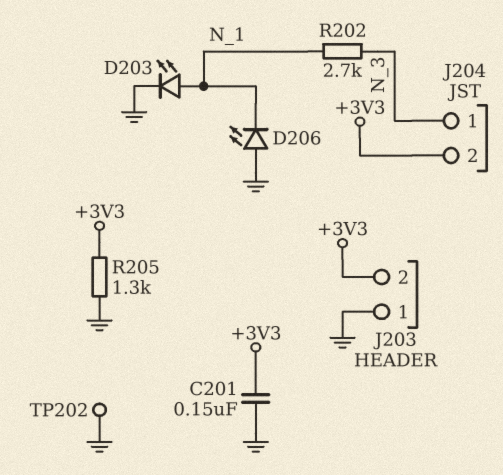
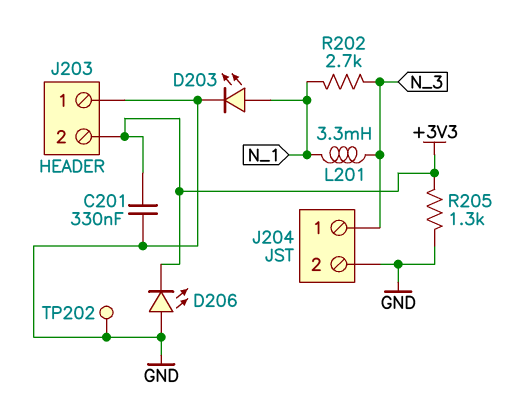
C201: 150nF (+3V3, GND) -> 330nF (+3V3, GND)
D206: LED (A GND, K N_1) -> LED (A GND, K +3V3)
J204 pin 2: +3V3 -> GND
L201: none -> 3.3mH (N_1, N_3)

